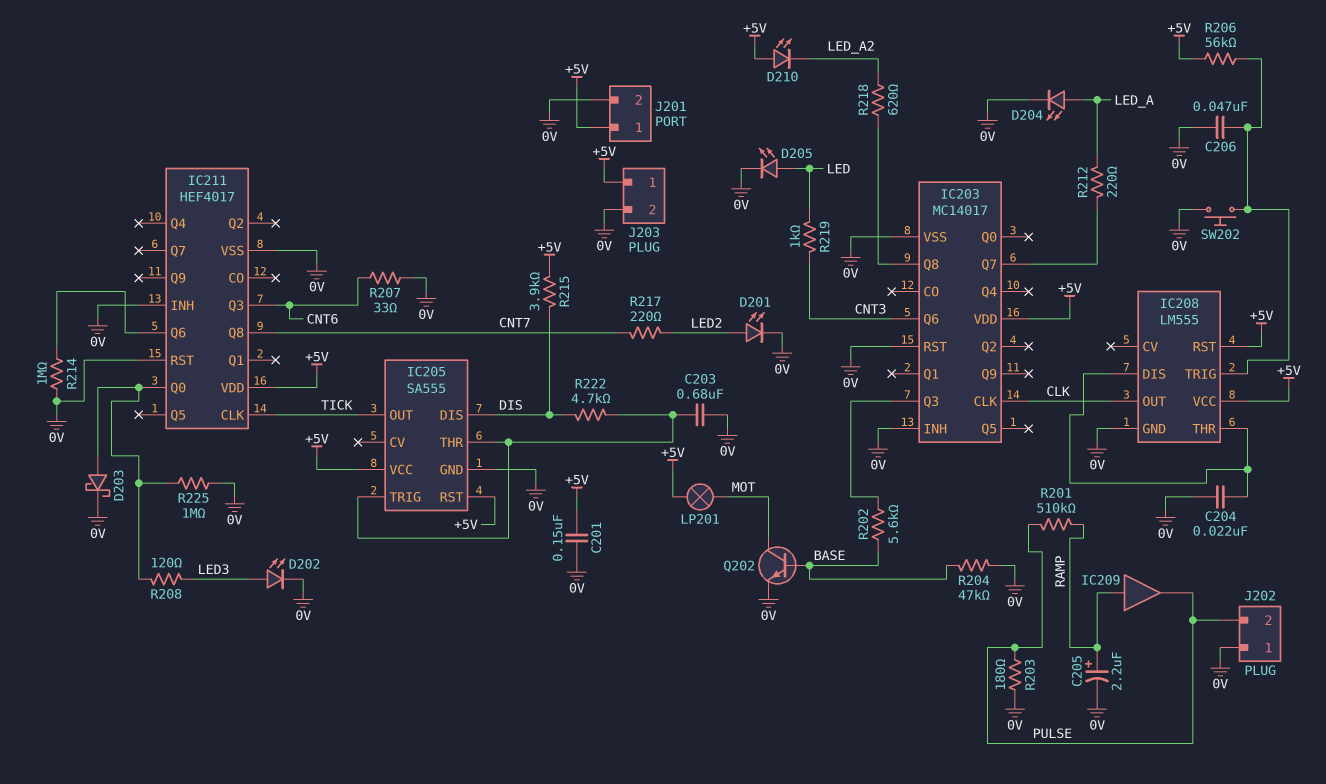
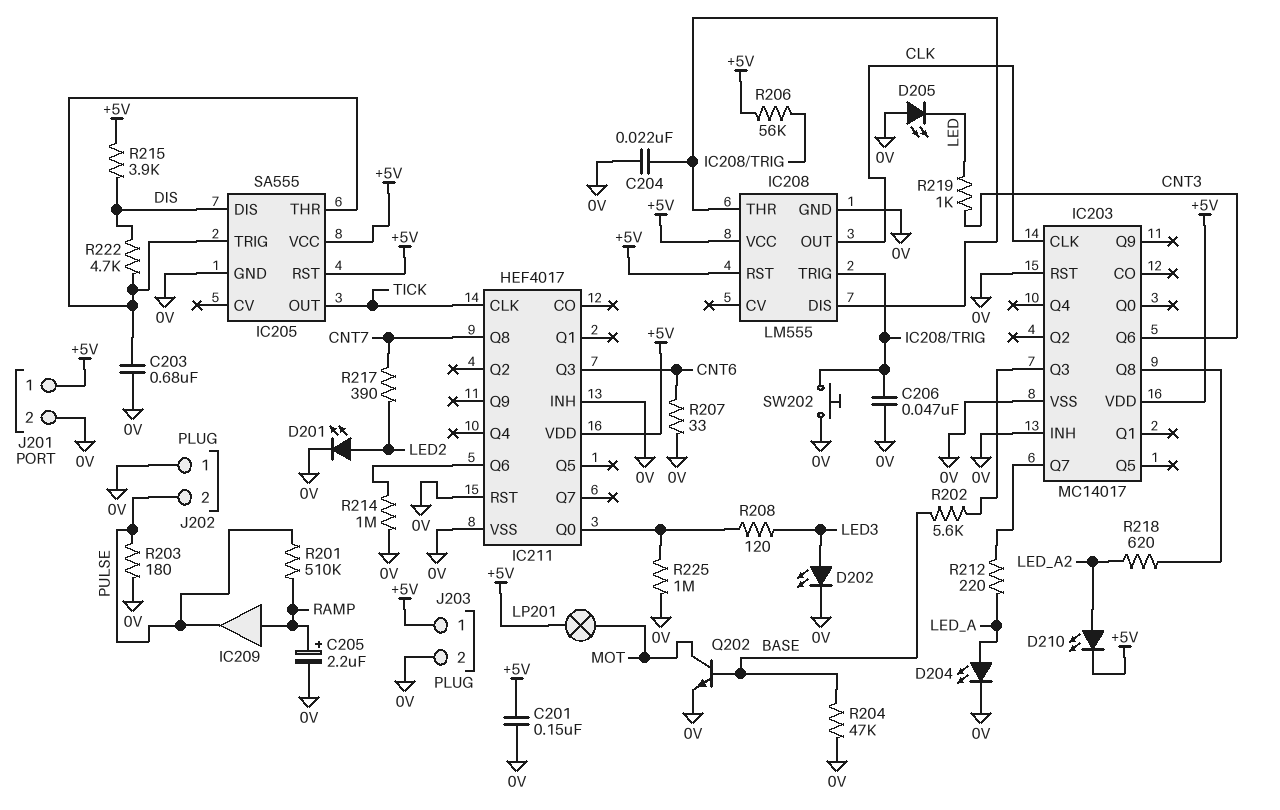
D203: schottky (A IC211/Q0, K 0V) -> none
D205: LED (A LED, K 0V) -> LED (A 0V, K LED)
D210: LED (A +5V, K LED_A2) -> LED (A LED_A2, K +5V)
R217: 220 (CNT7, LED2) -> 390 (CNT7, LED2)

